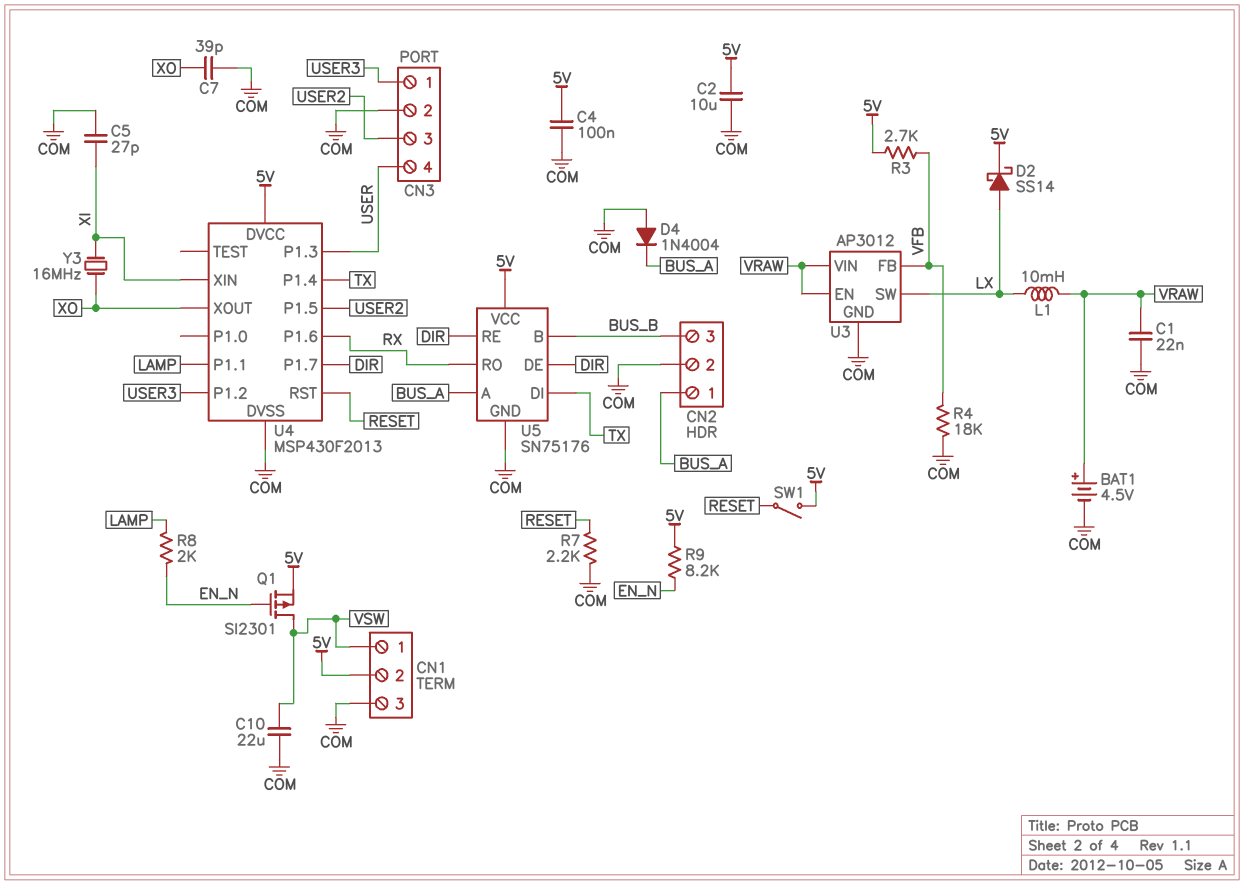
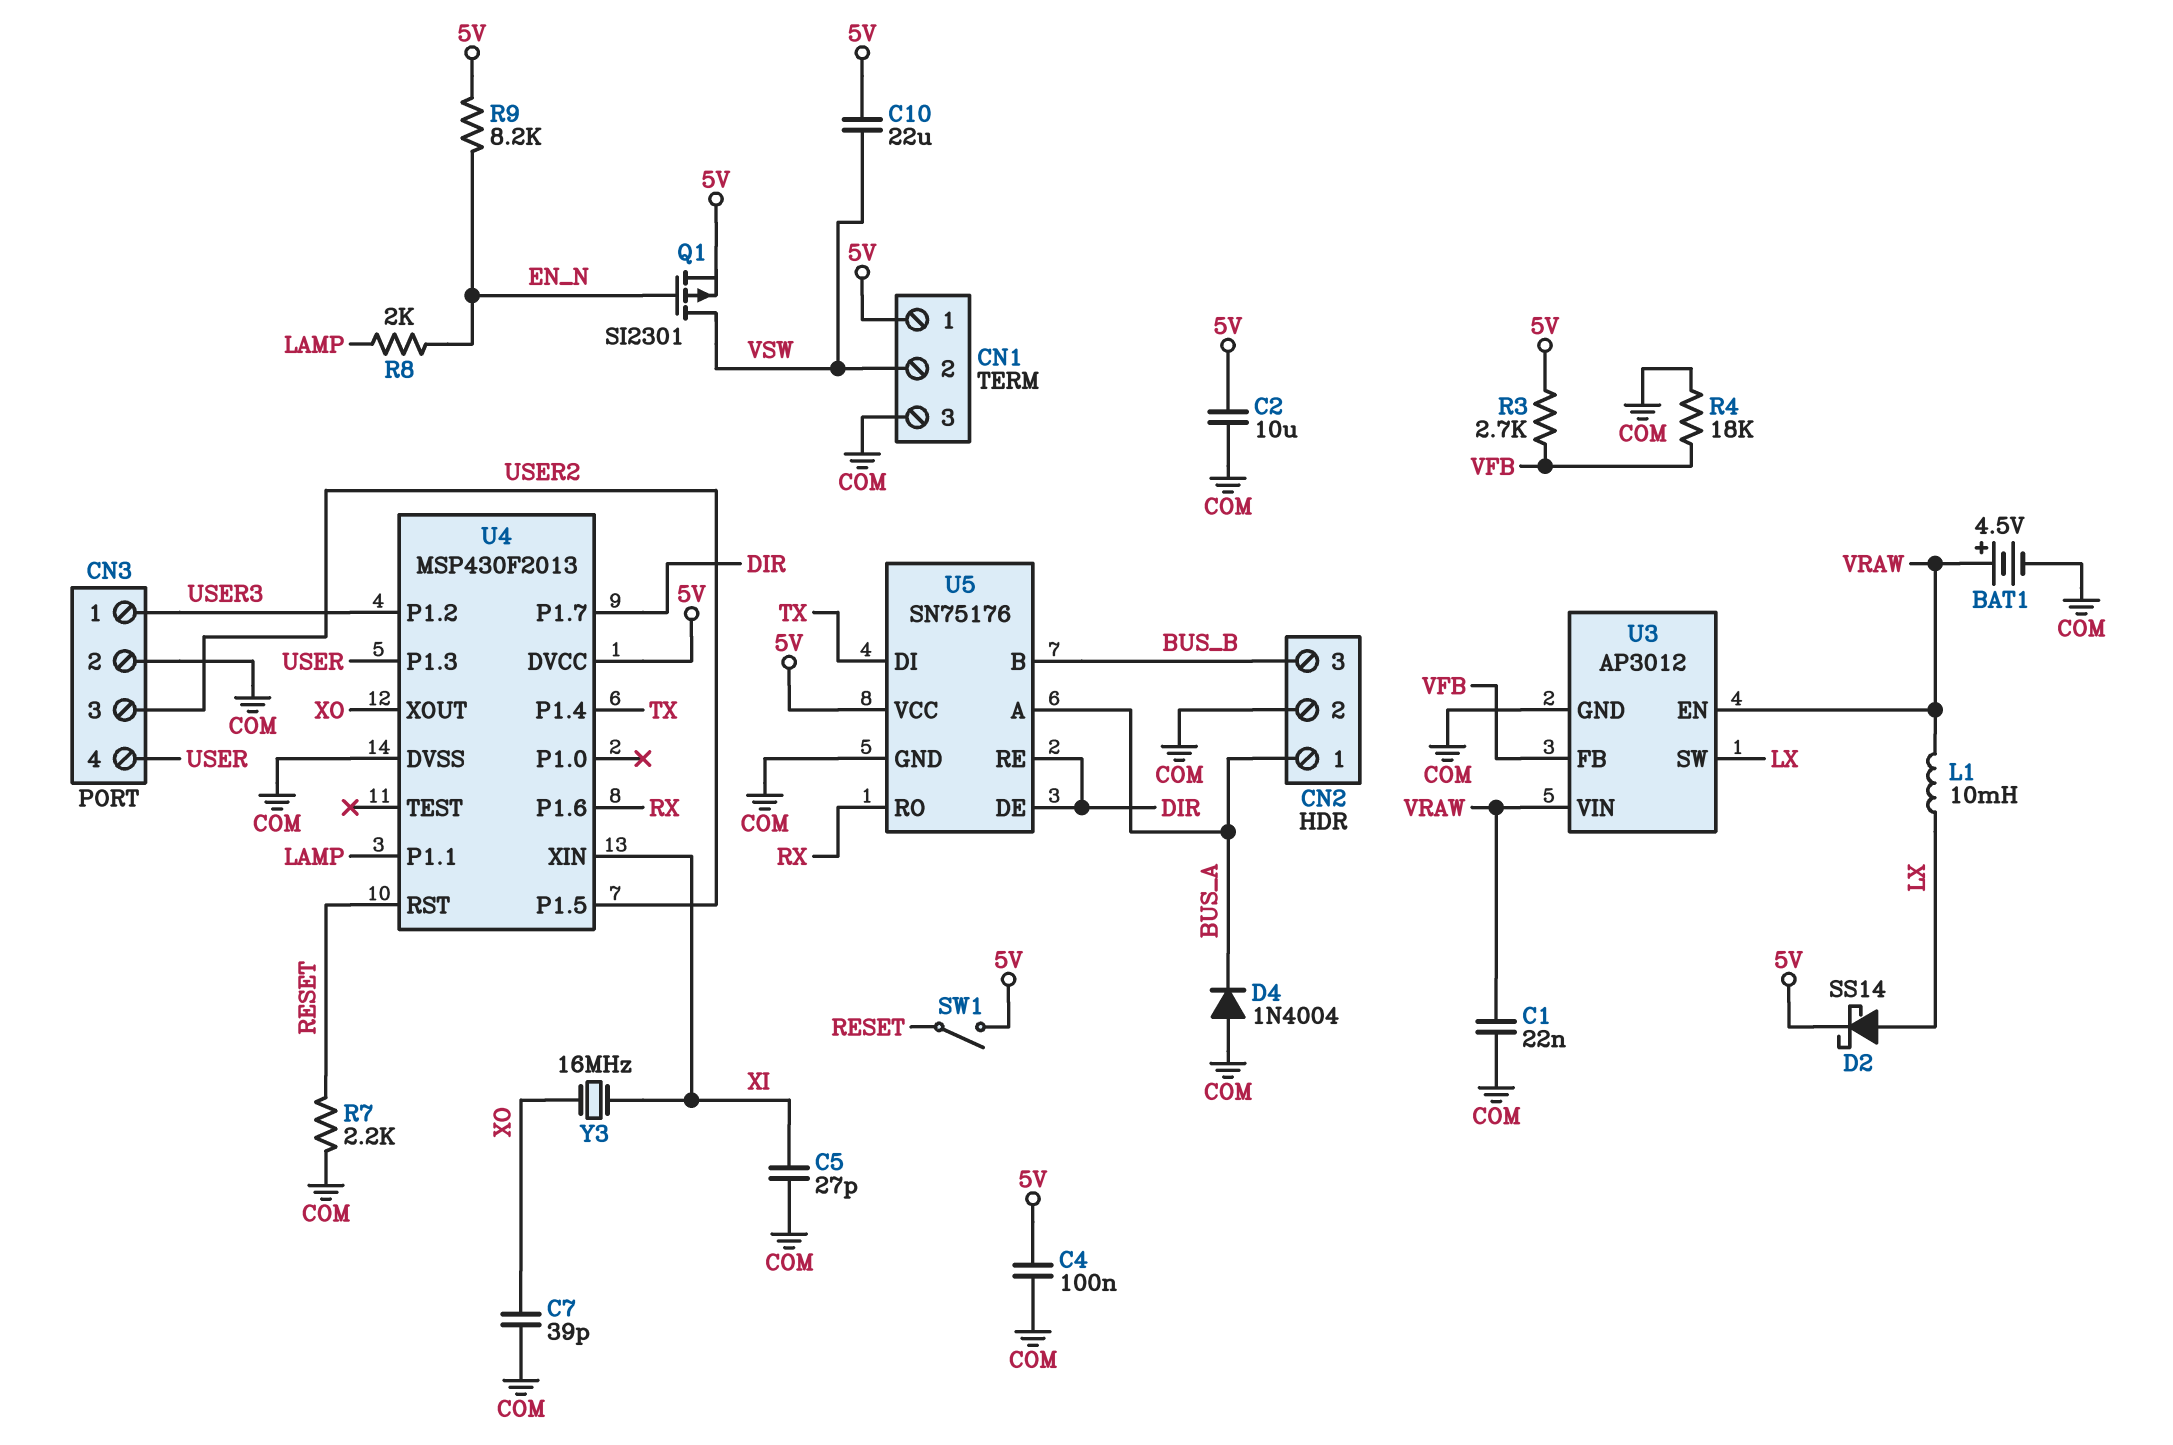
C10: 22uF (COM, VSW) -> 22uF (5V, VSW)
CN1 pin 1: VSW -> 5V
CN1 pin 2: 5V -> VSW

